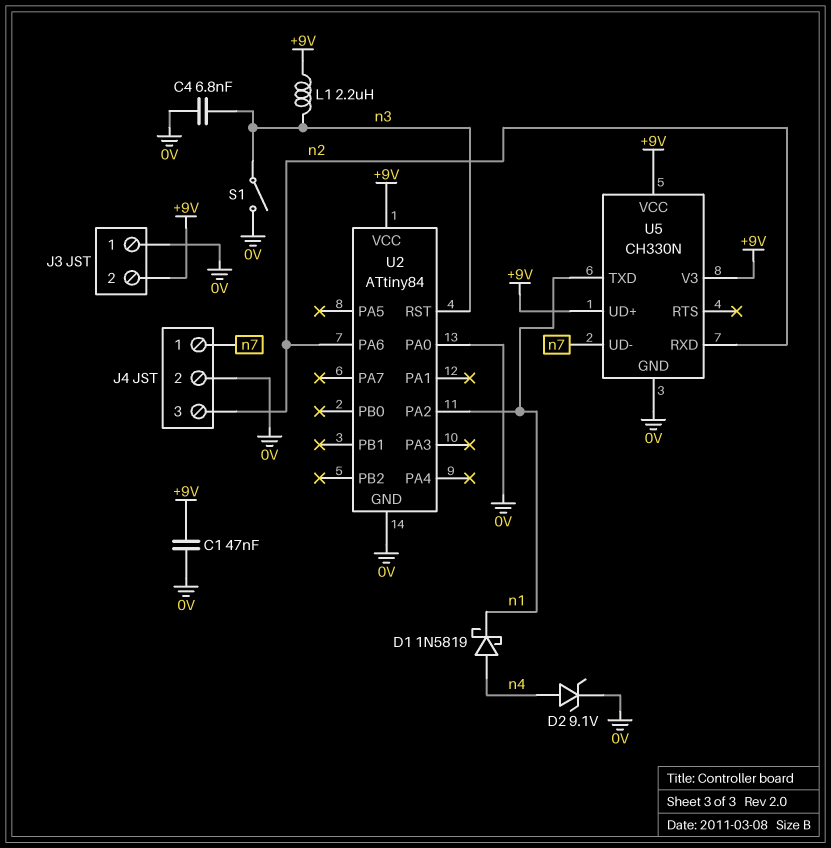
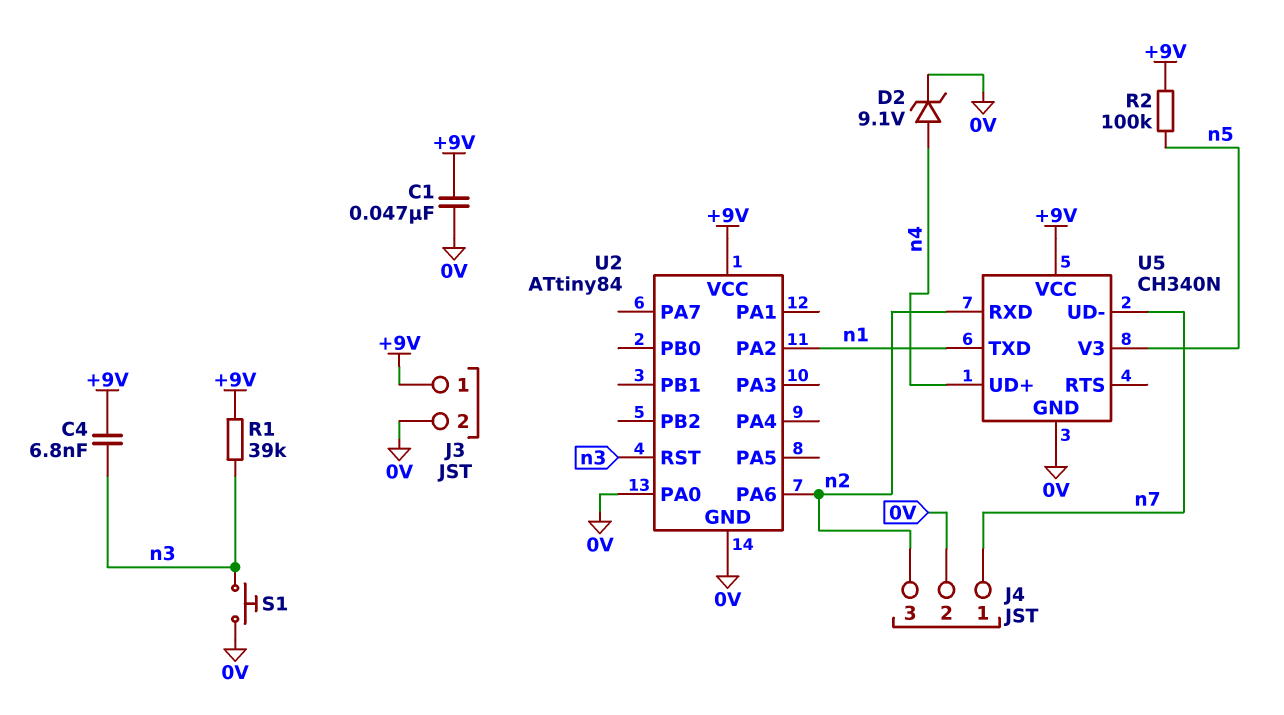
C4: 6.8nF (0V, n3) -> 6.8nF (+9V, n3)
D1: schottky 1N5819 (A n4, K n1) -> none
J3 pin 1: 0V -> +9V
J3 pin 2: +9V -> 0V
L1: 2.2uH (+9V, n3) -> none
R1: none -> 39k (+9V, n3)
R2: none -> 100k (+9V, n5)
S1: switch (0V, n3) -> button (0V, n3)
U5: CH330N -> CH340N
U5 pin UD+: +9V -> n4
U5 pin V3: +9V -> n5

